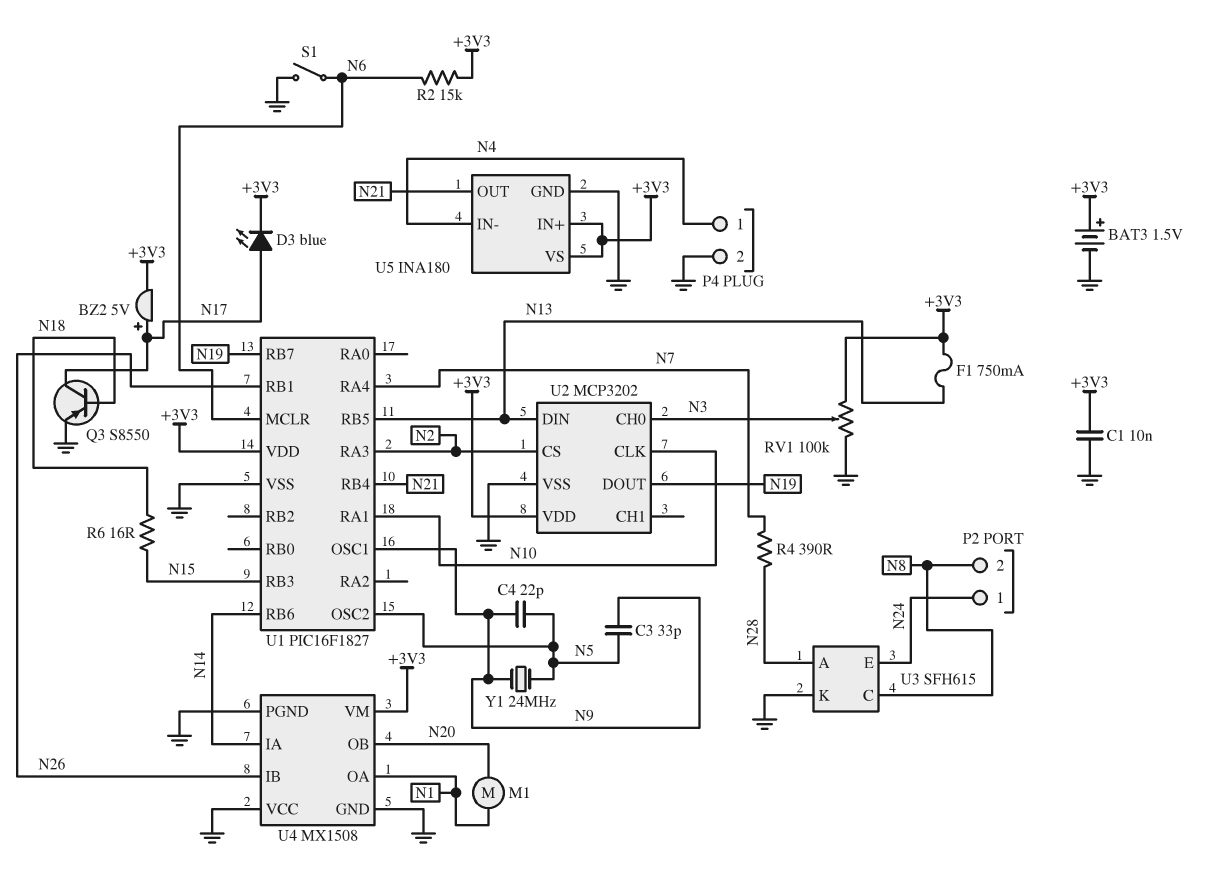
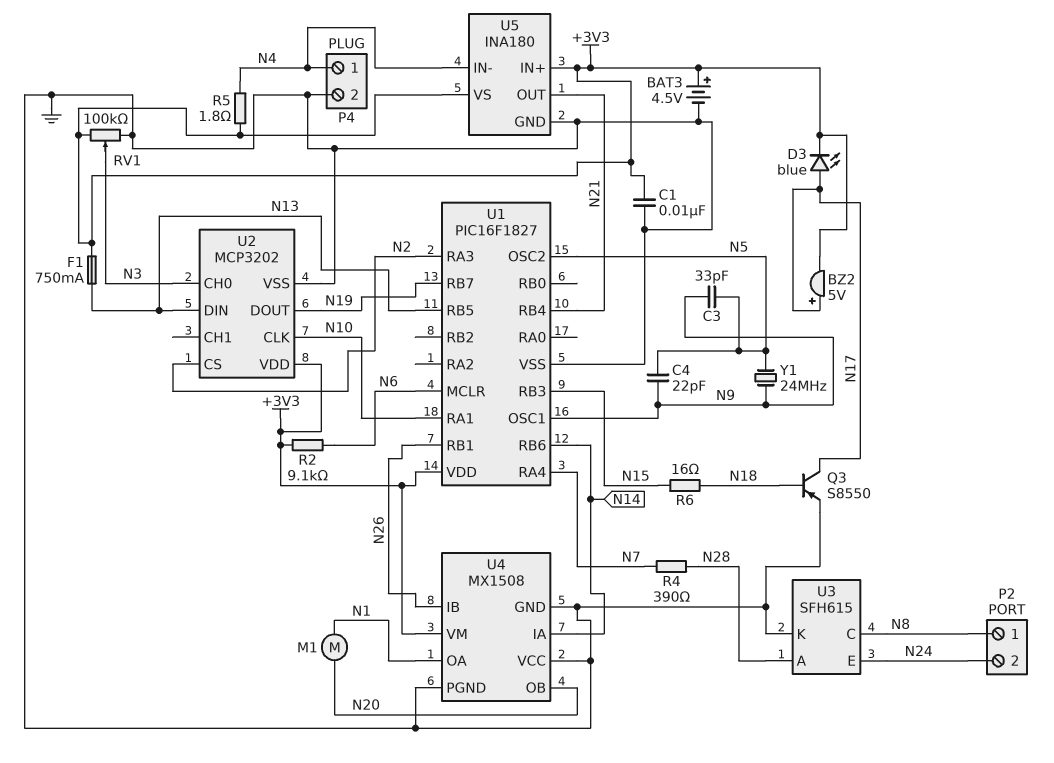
BAT3: 1.5V (plus +3V3, minus GND) -> 4.5V (plus +3V3, minus GND)
P2 pin 1: N24 -> N8
P2 pin 2: N8 -> N24
R2: 15k (+3V3, N6) -> 9.1k (+3V3, N6)
R5: none -> 1.8 (+3V3, N4)
S1: switch (GND, N6) -> none

